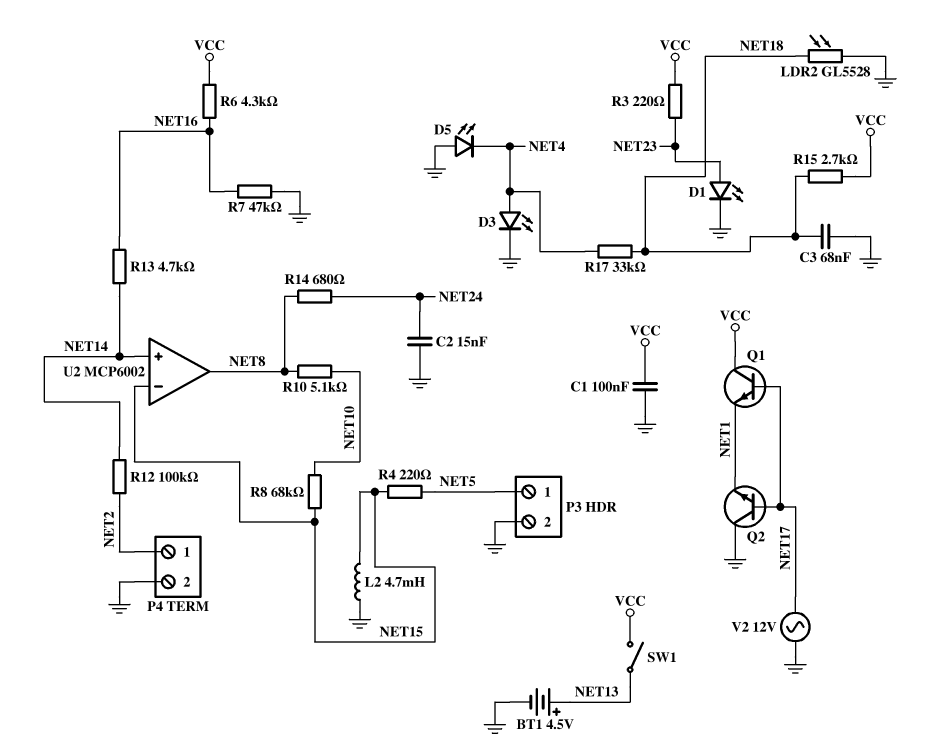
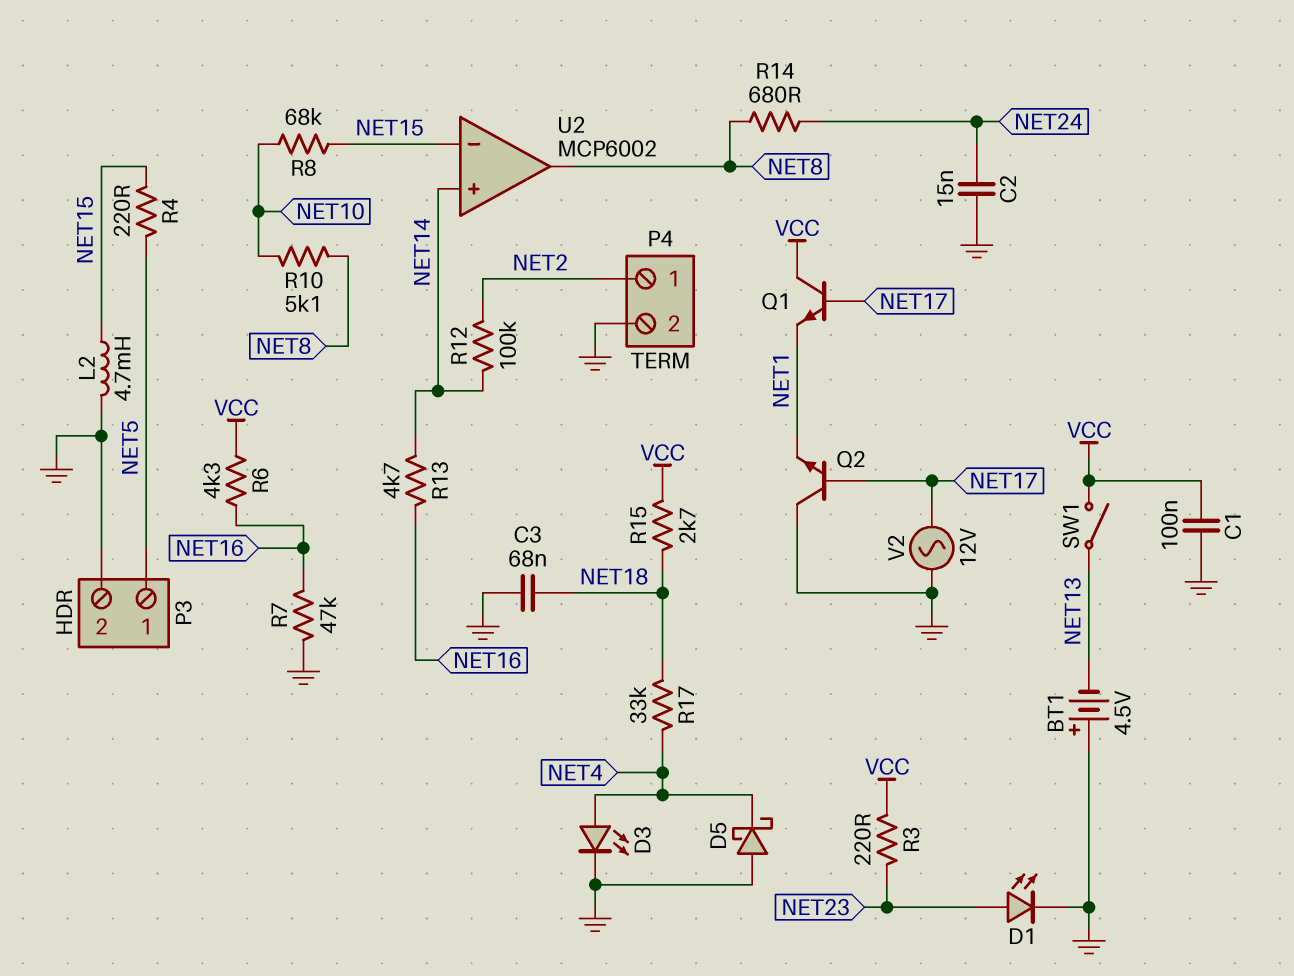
BT1: 4.5V (plus NET13, minus GND) -> 4.5V (plus GND, minus NET13)
D5: LED (A GND, K NET4) -> schottky (A GND, K NET4)
LDR2: GL5528 (GND, NET18) -> none

